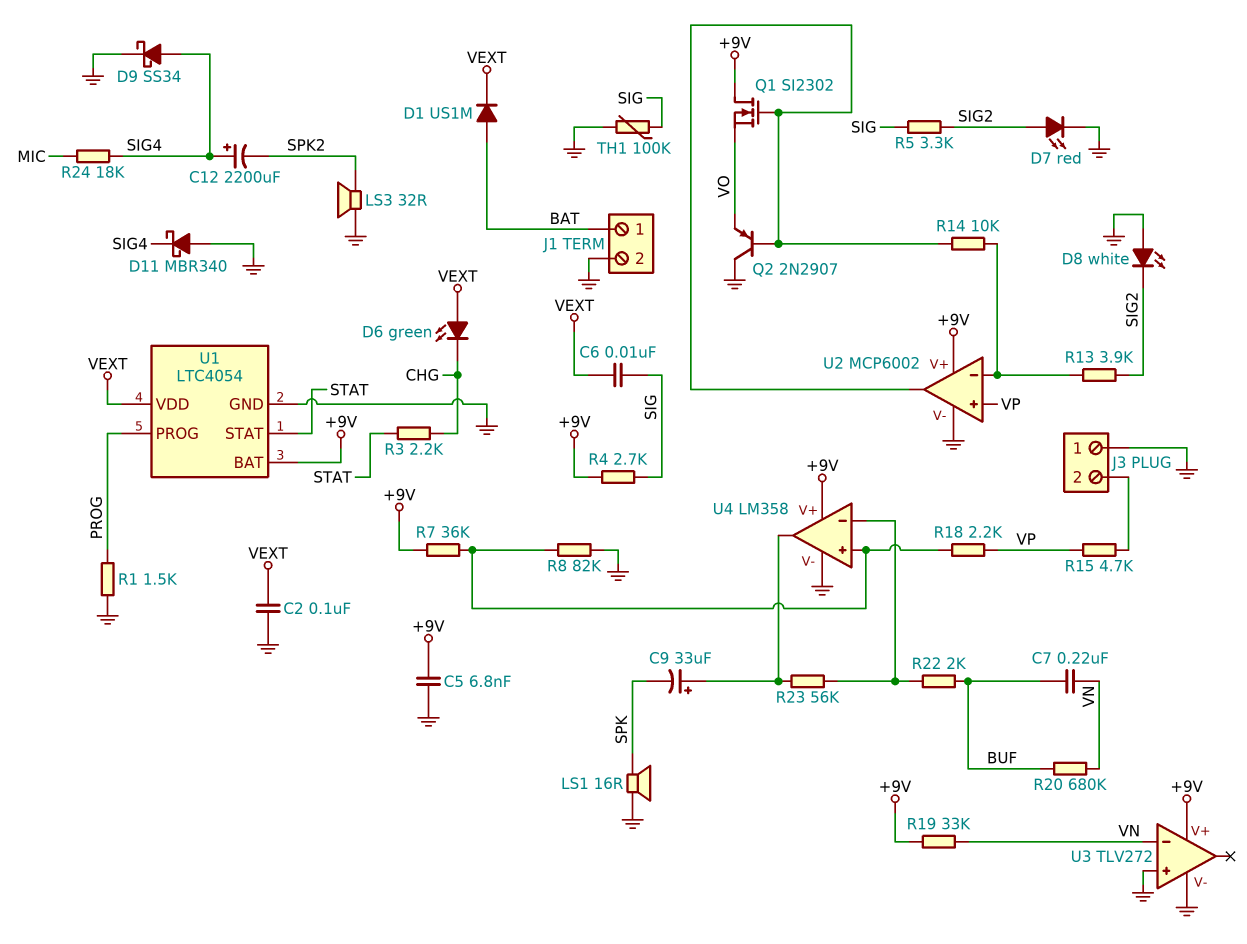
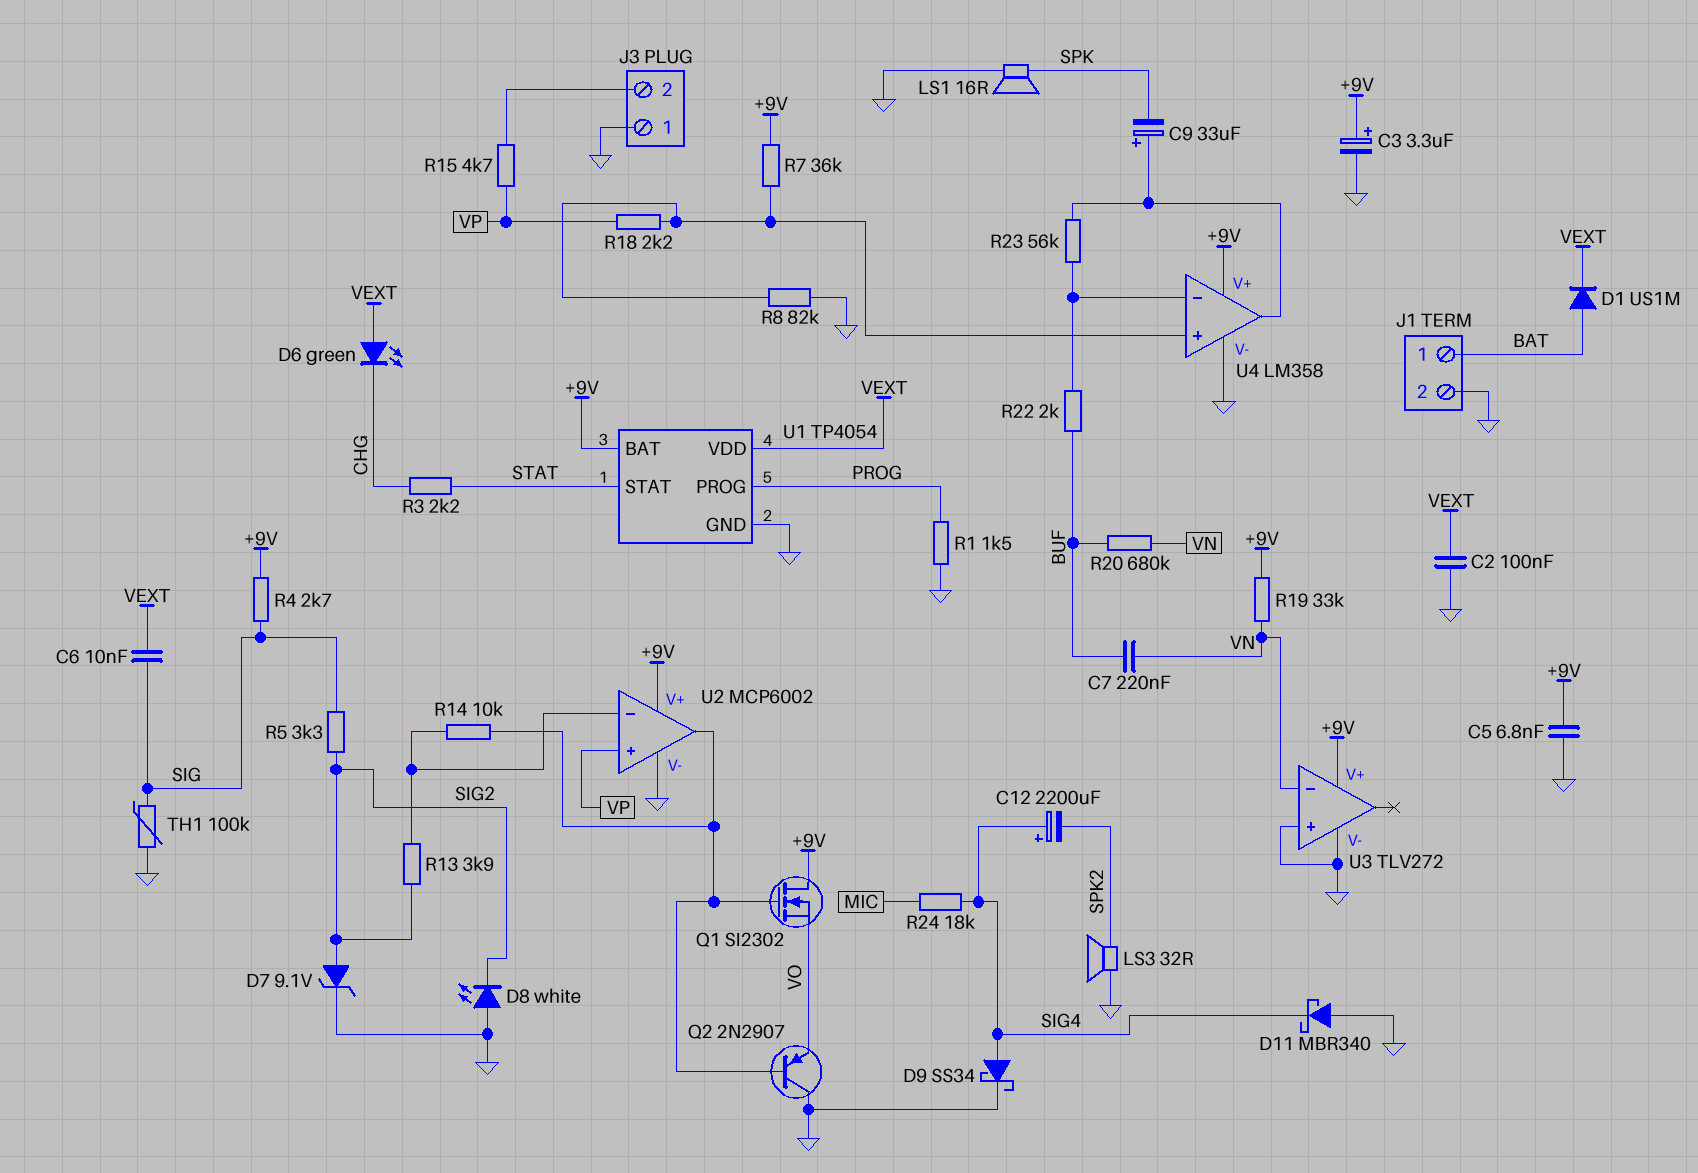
C3: none -> 3.3uF (plus +9V, minus GND)
D7: LED red (A SIG2, K GND) -> zener 9.1V (A SIG2, K GND)
U1: LTC4054 -> TP4054

